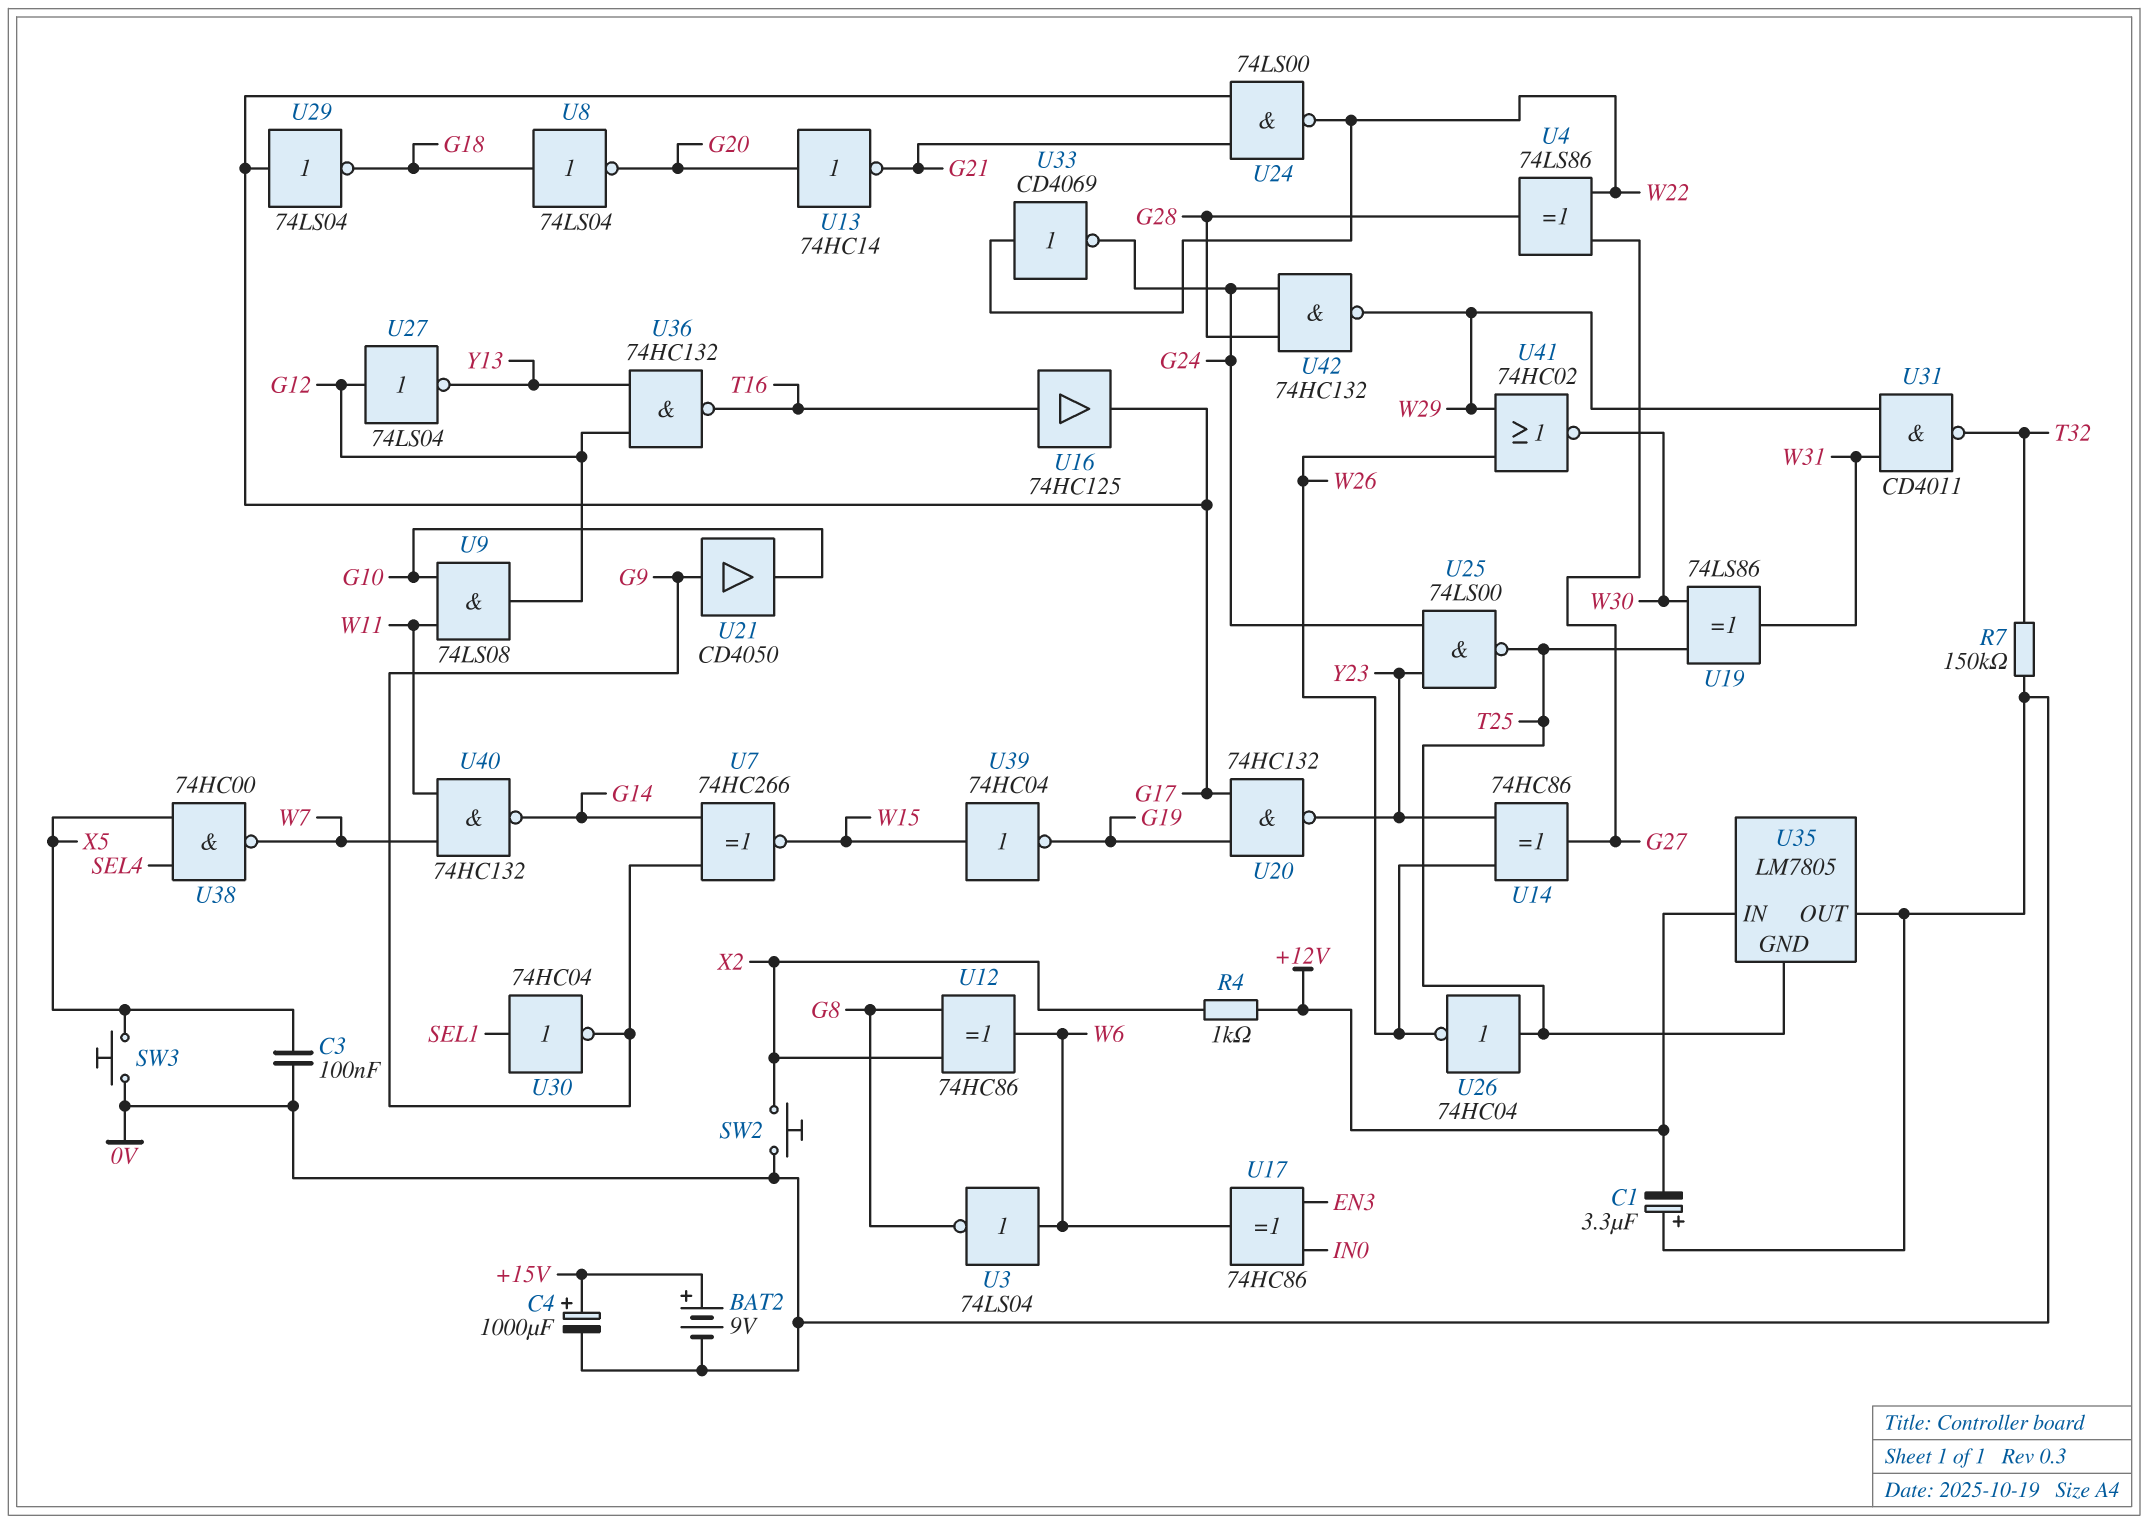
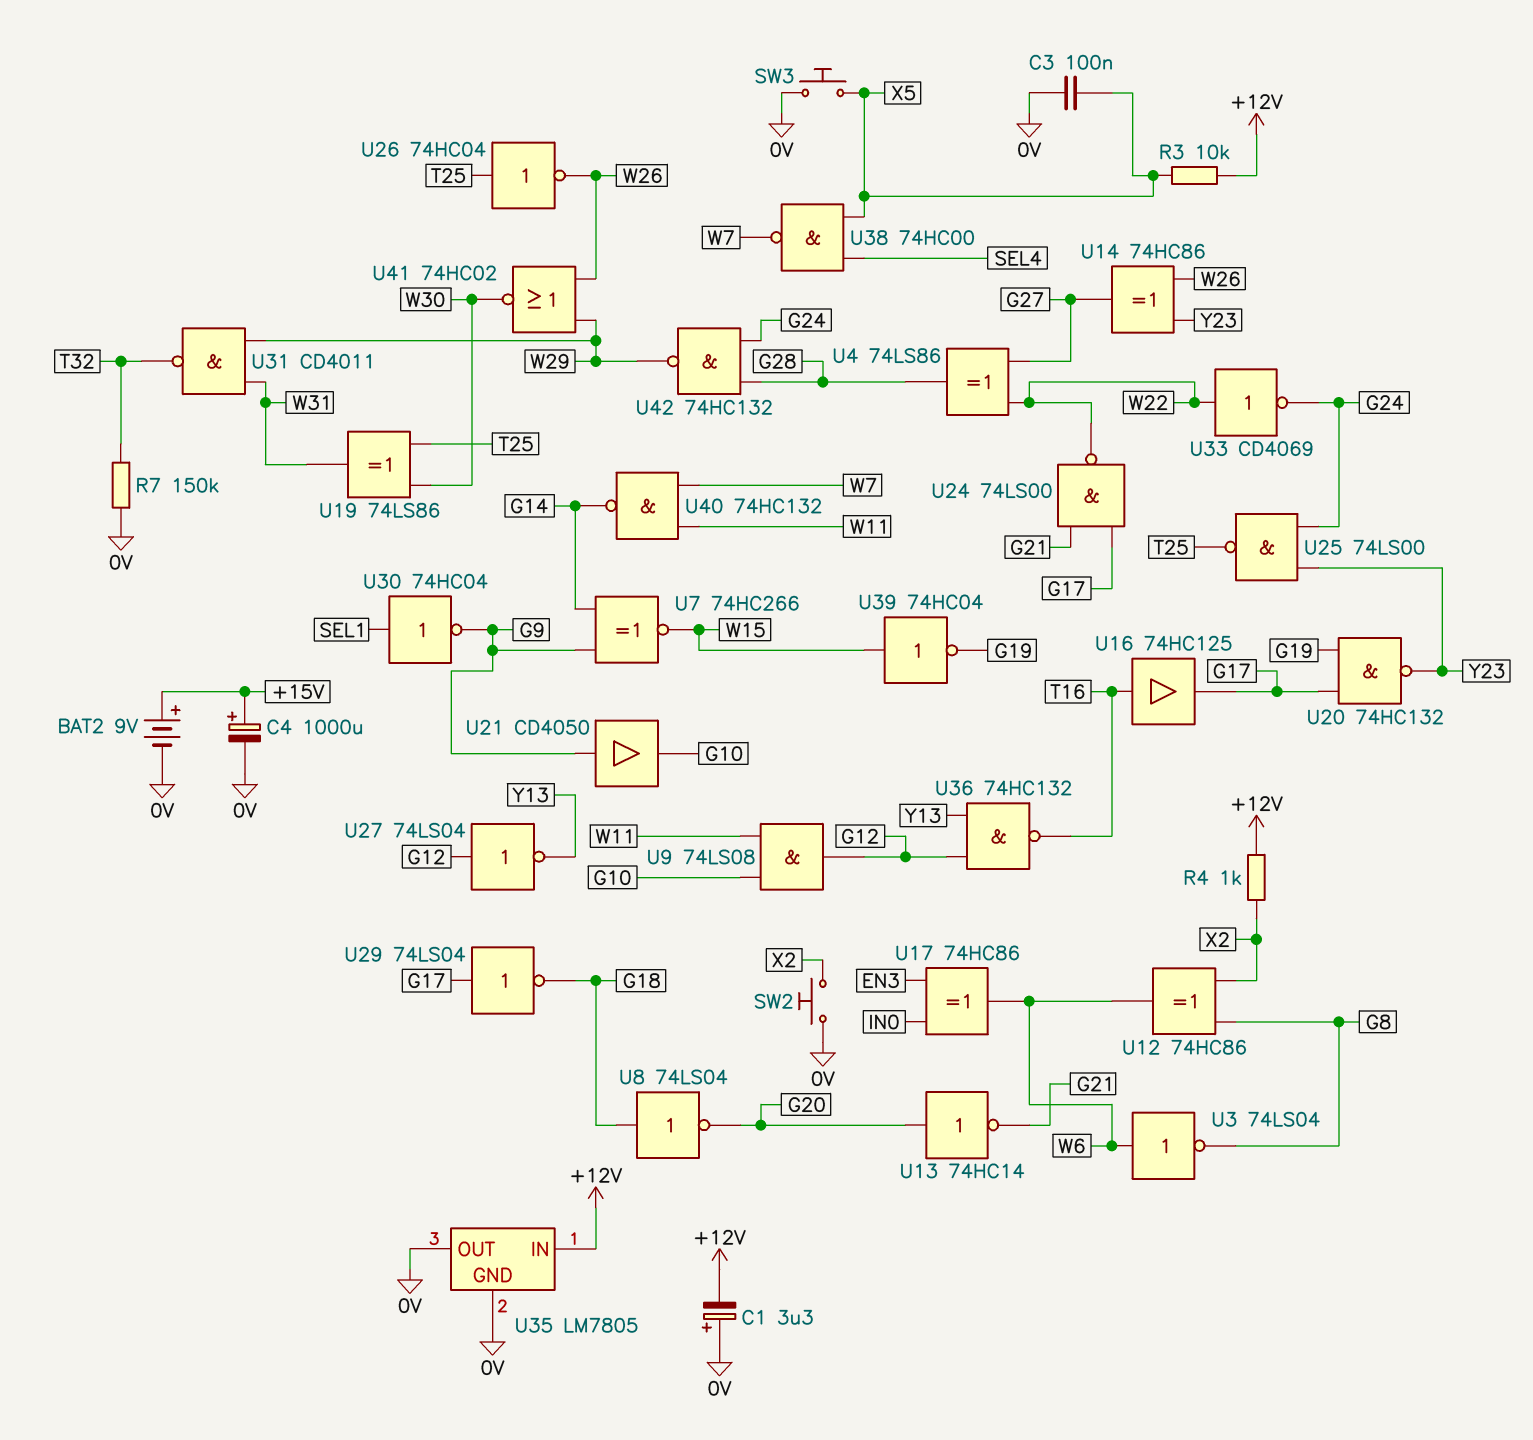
R3: none -> 10k (+12V, X5)
U35 pin GND: T25 -> 0V

